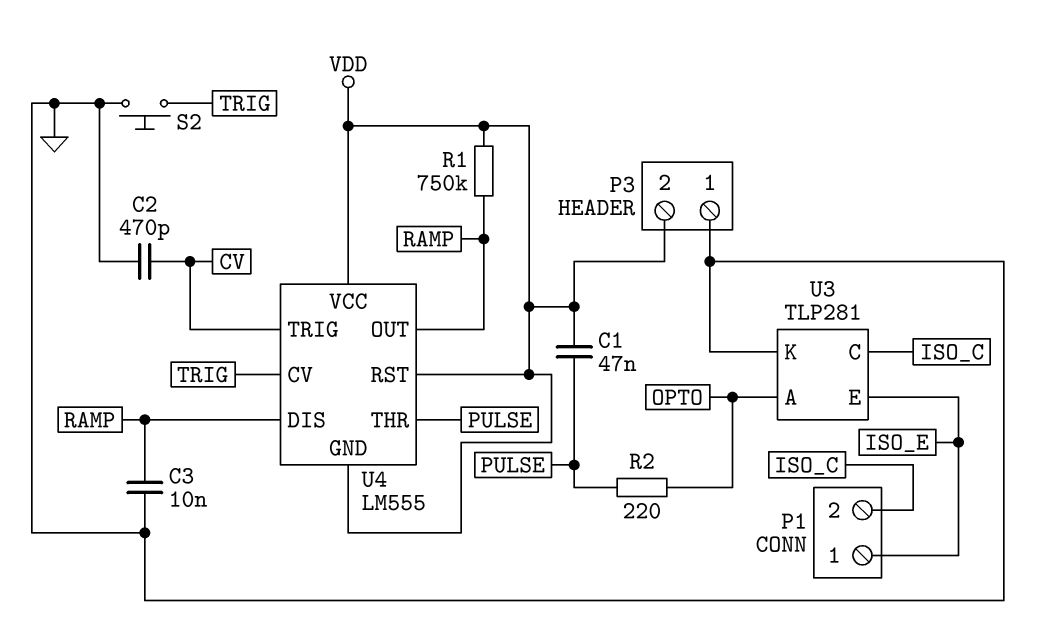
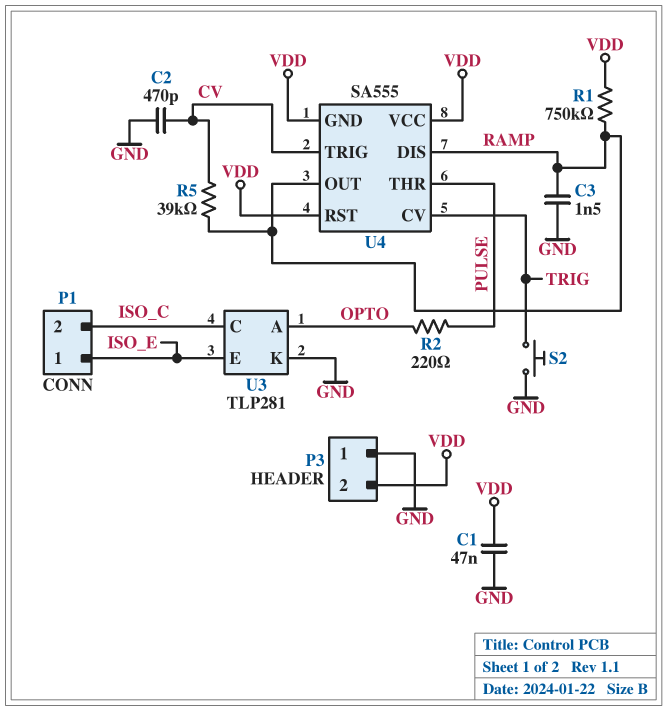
C1: 47nF (PULSE, VDD) -> 47nF (GND, VDD)
C3: 10nF (GND, RAMP) -> 1.5nF (GND, RAMP)
R5: none -> 39k (CV, RAMP)
U4: LM555 -> SA555

